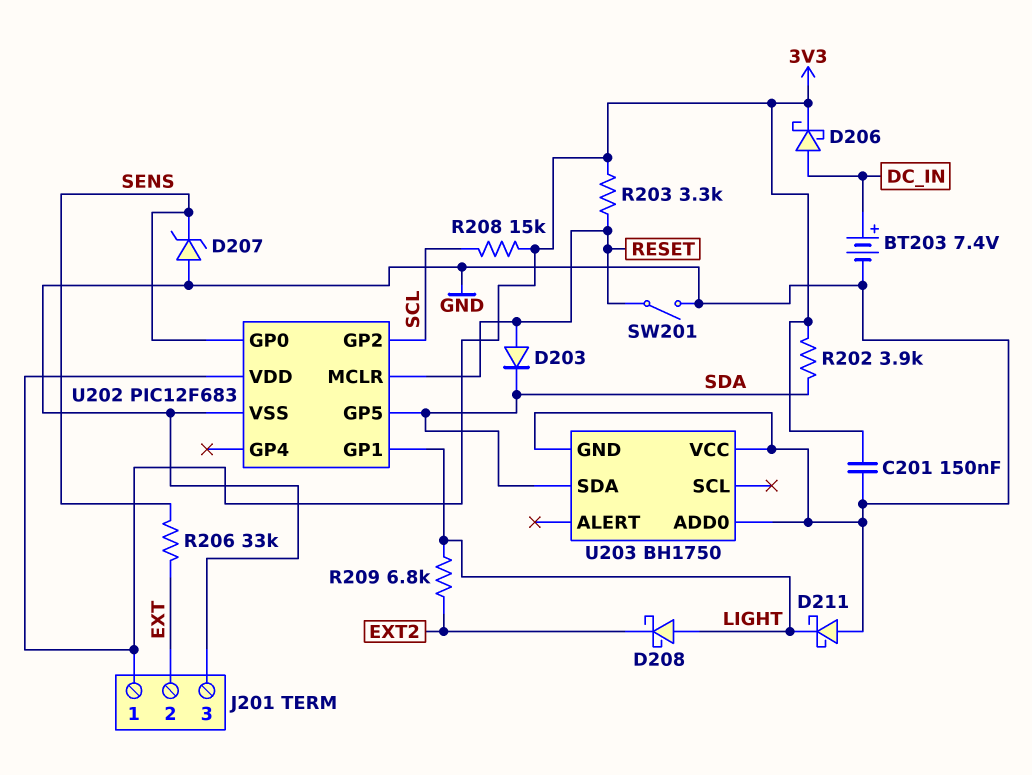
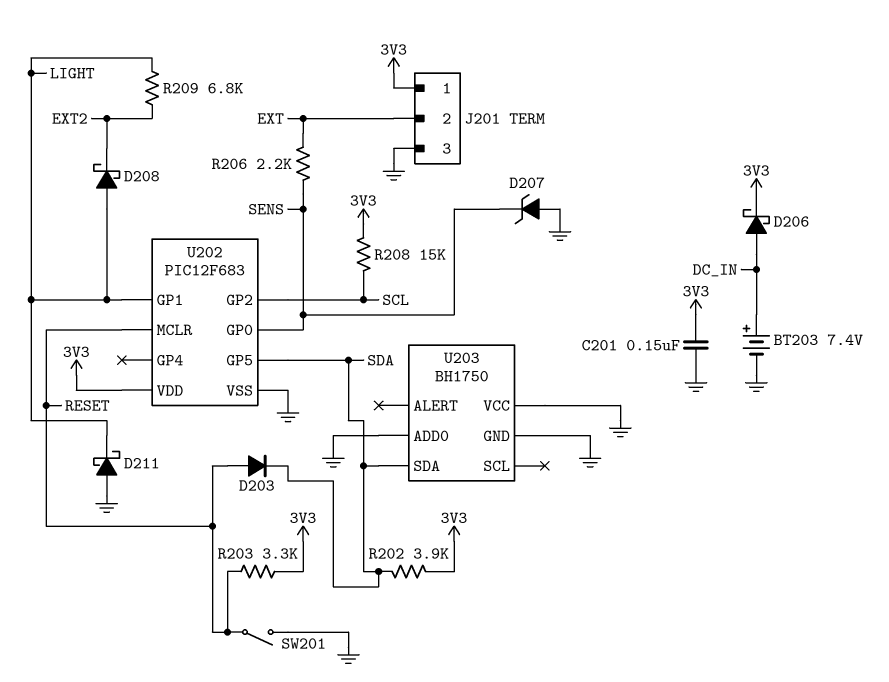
R206: 33k (EXT, SENS) -> 2.2k (EXT, SENS)

